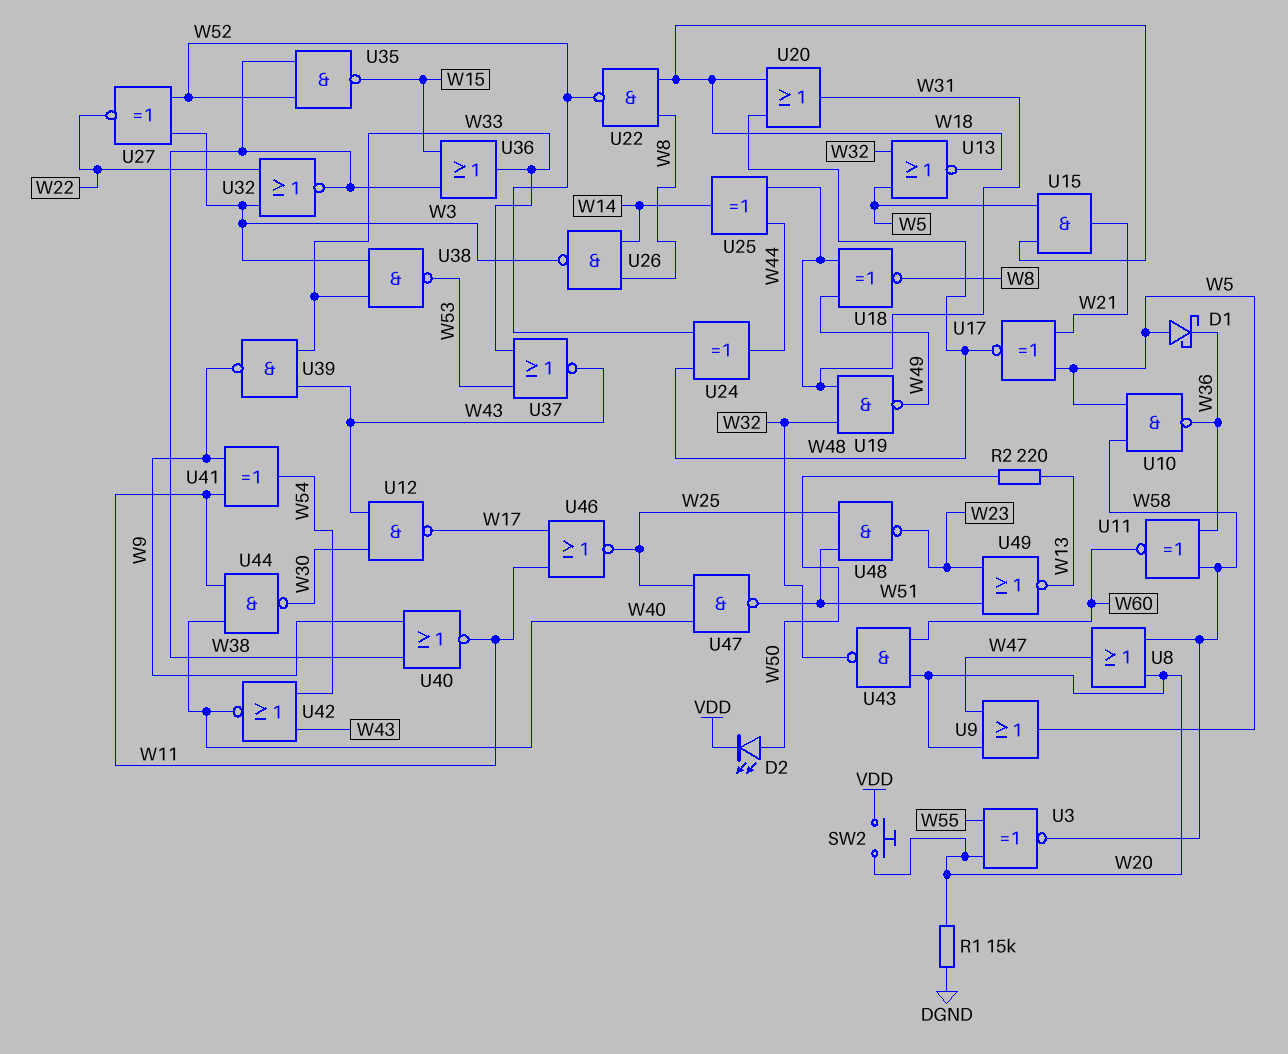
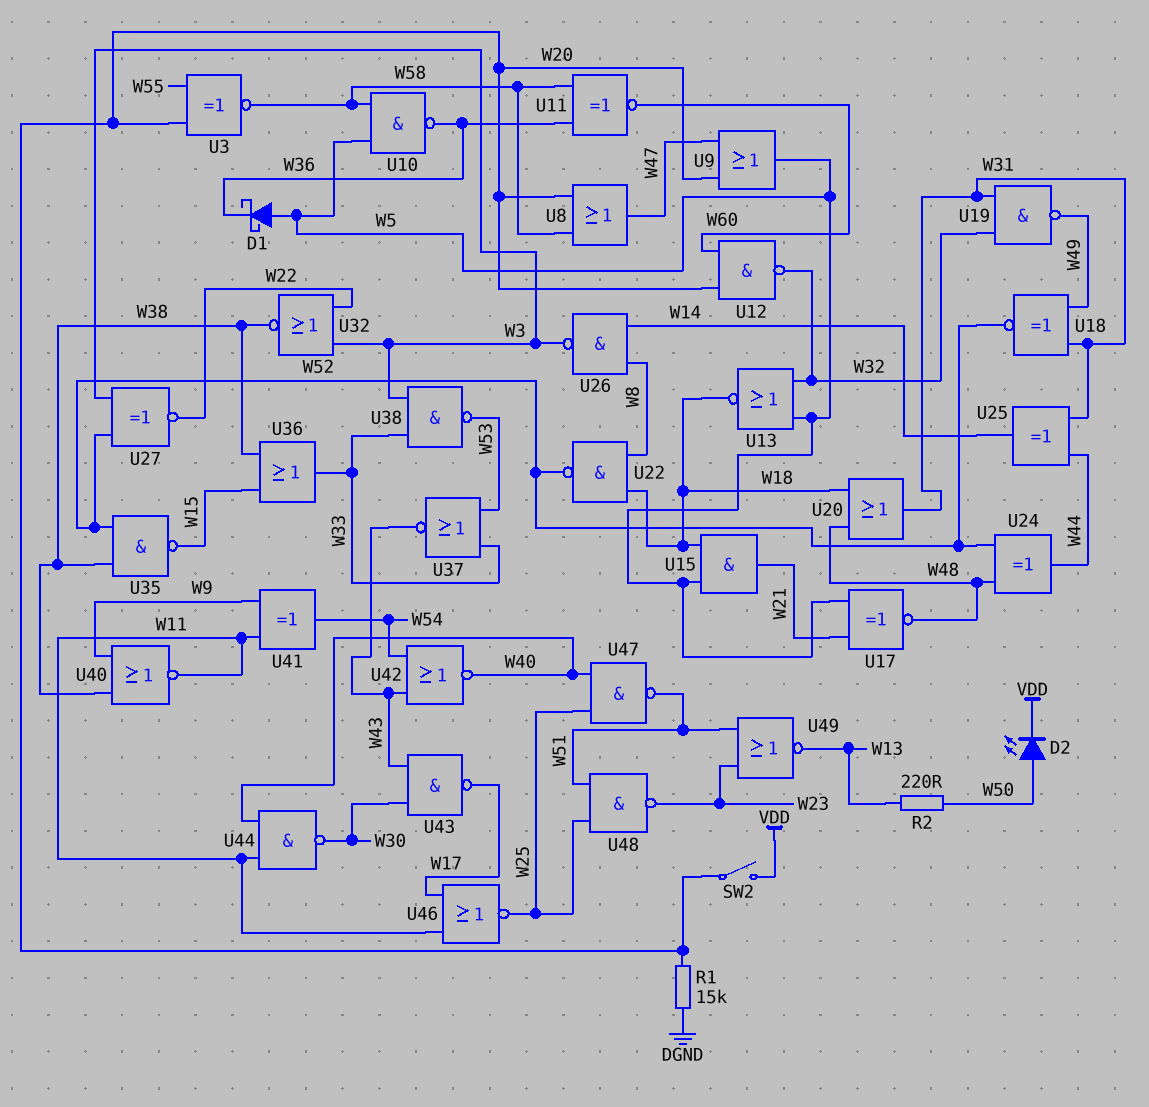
SW2: button (VDD, W20) -> switch (VDD, W20)
U12: NAND (in W30, in W43, out W17) -> NAND (in W20, in W60, out W32)
U18: XNOR (in W31, in W49, out W8) -> XNOR (in W31, in W49, out W52)
U39: NAND (in W33, in W43, out W9) -> none
U43: NAND (in W20, in W60, out W32) -> NAND (in W30, in W43, out W17)

